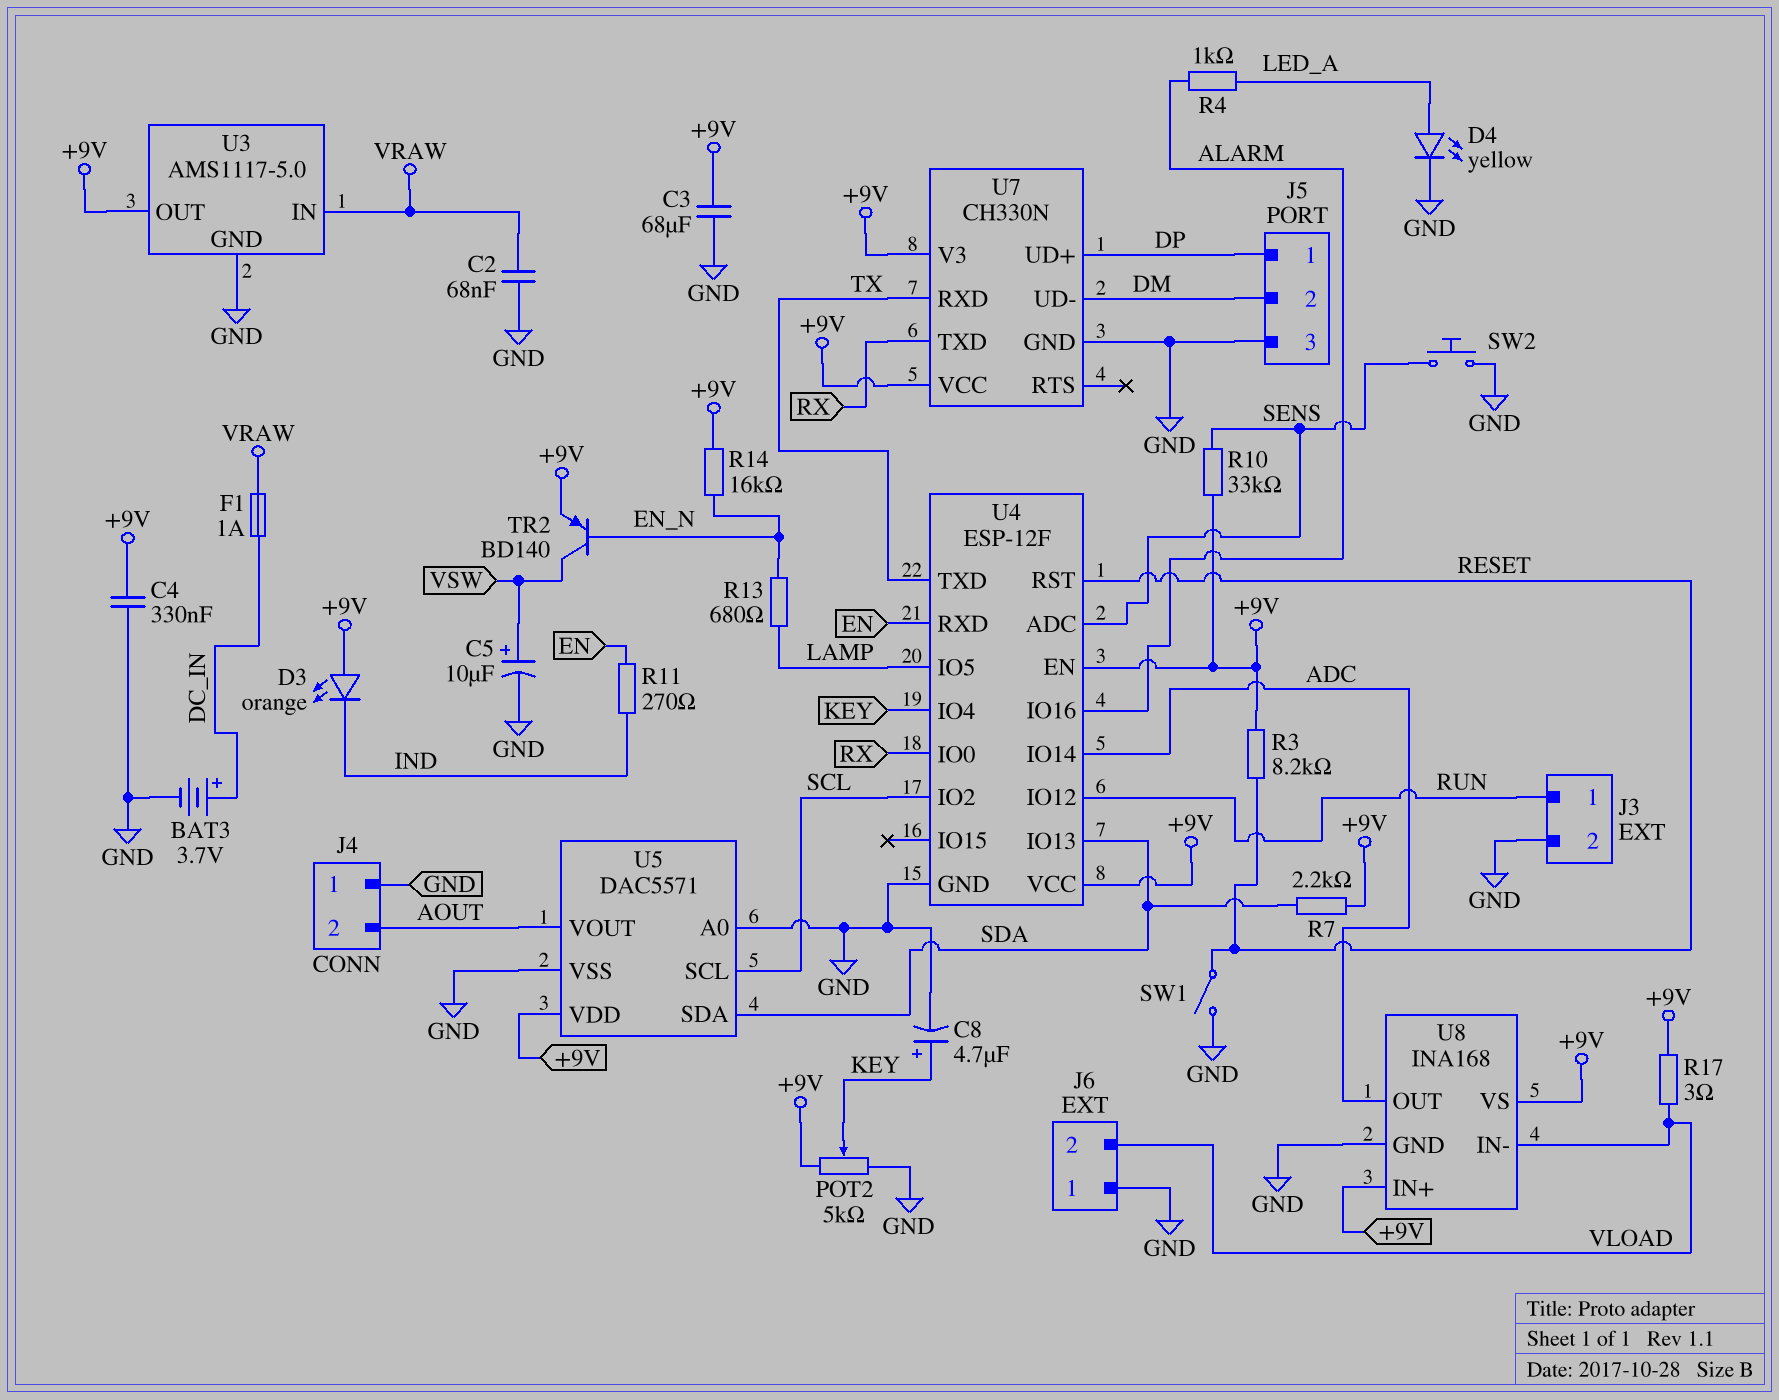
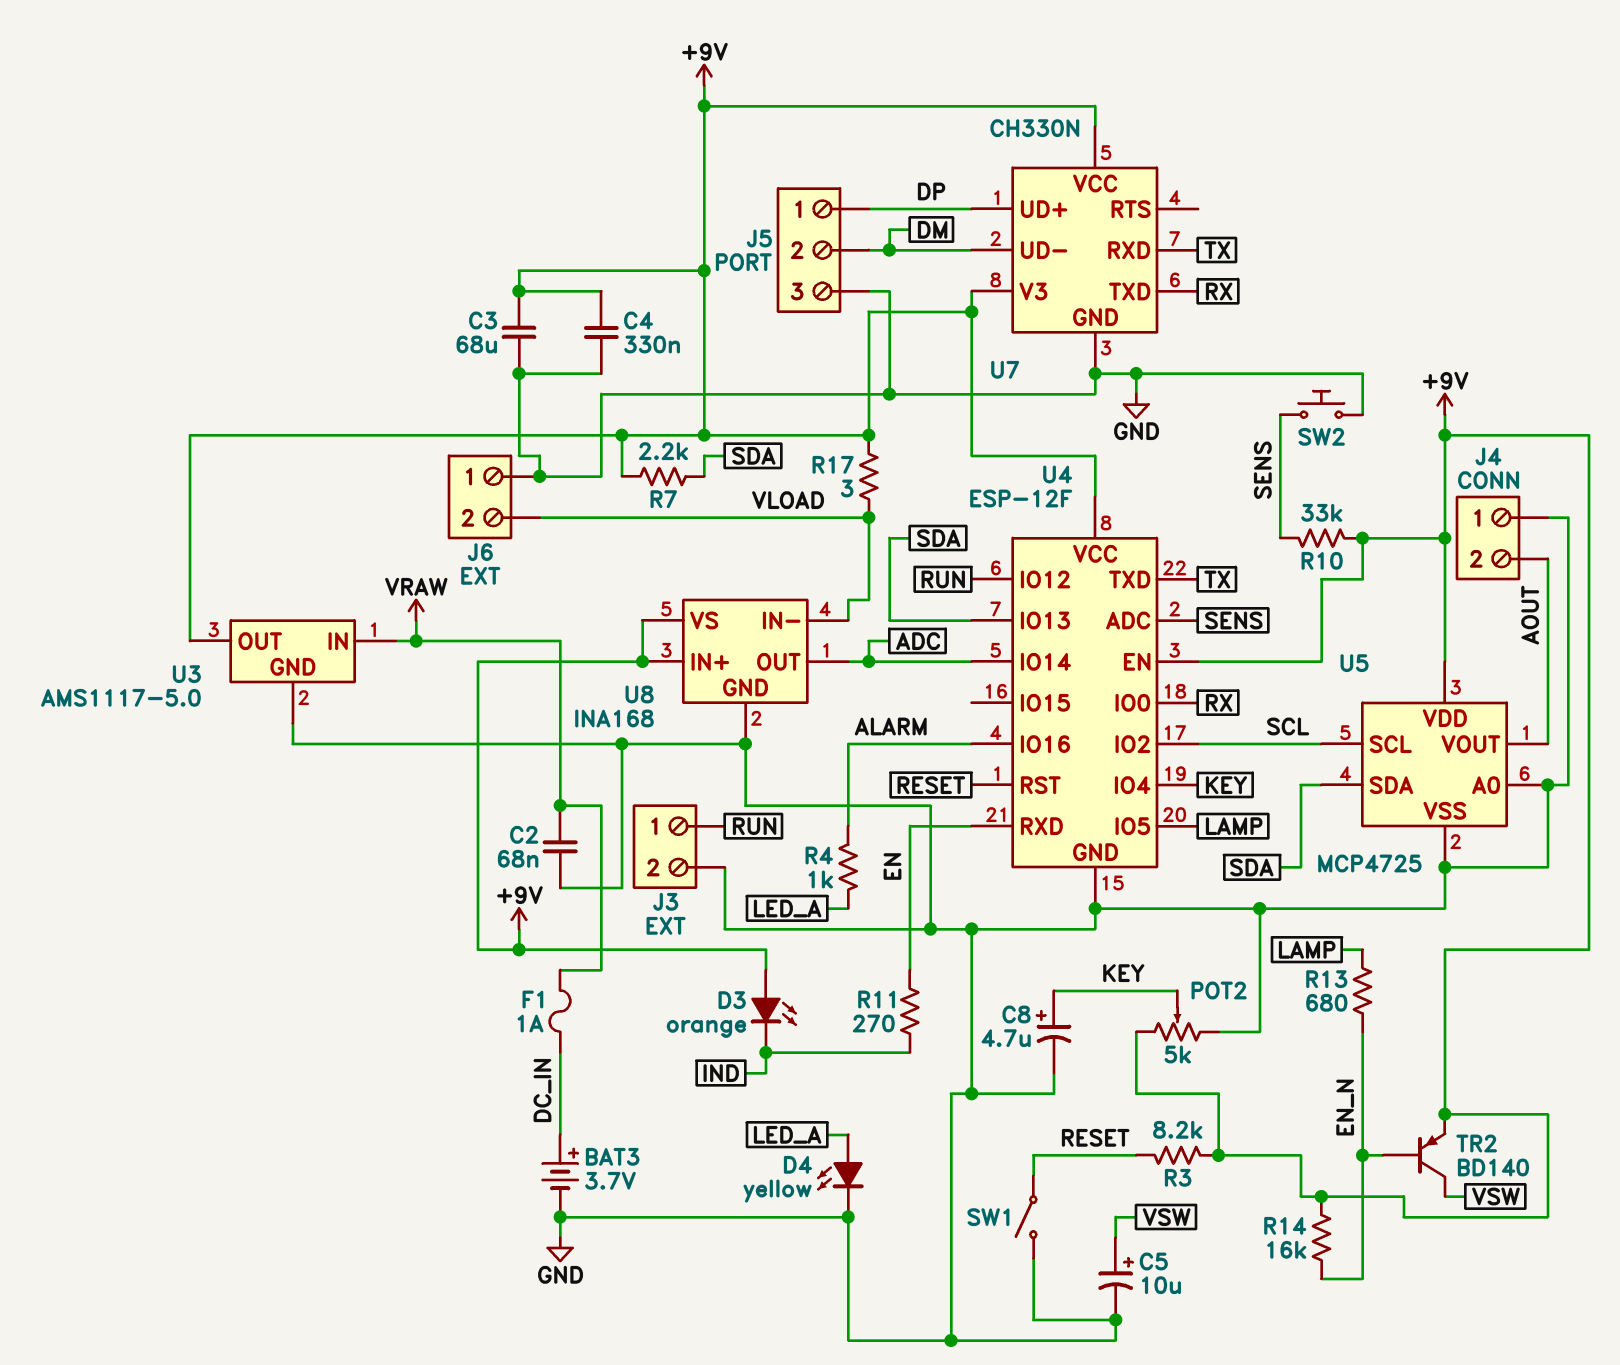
U5: DAC5571 -> MCP4725

